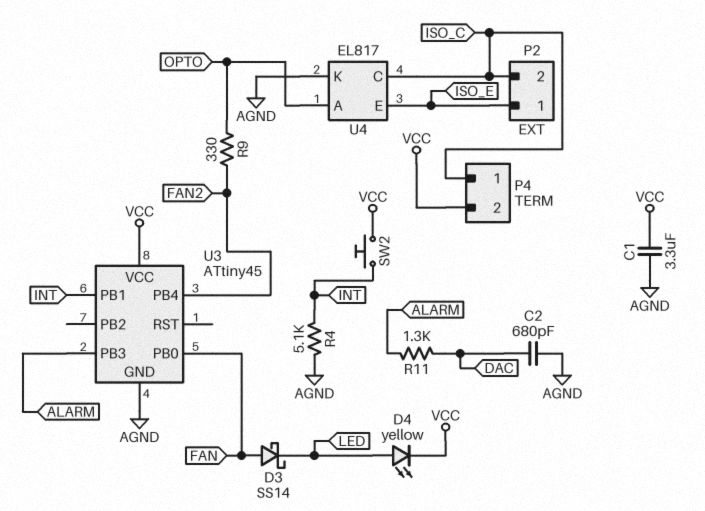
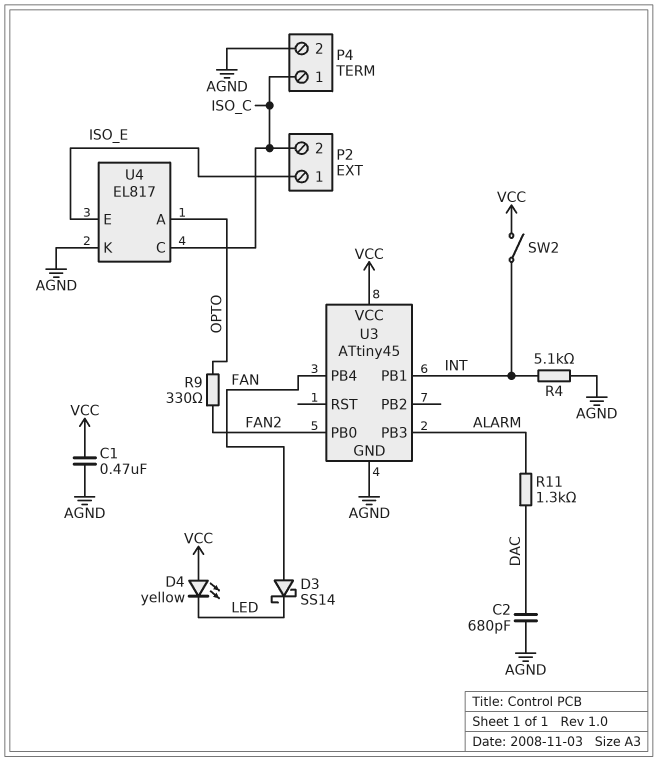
C1: 3.3uF (AGND, VCC) -> 470nF (AGND, VCC)
D4: LED yellow (A LED, K VCC) -> LED yellow (A VCC, K LED)
P4 pin 2: VCC -> AGND
SW2: button (INT, VCC) -> switch (INT, VCC)
U3 pin PB0: FAN -> FAN2
U3 pin PB4: FAN2 -> FAN

